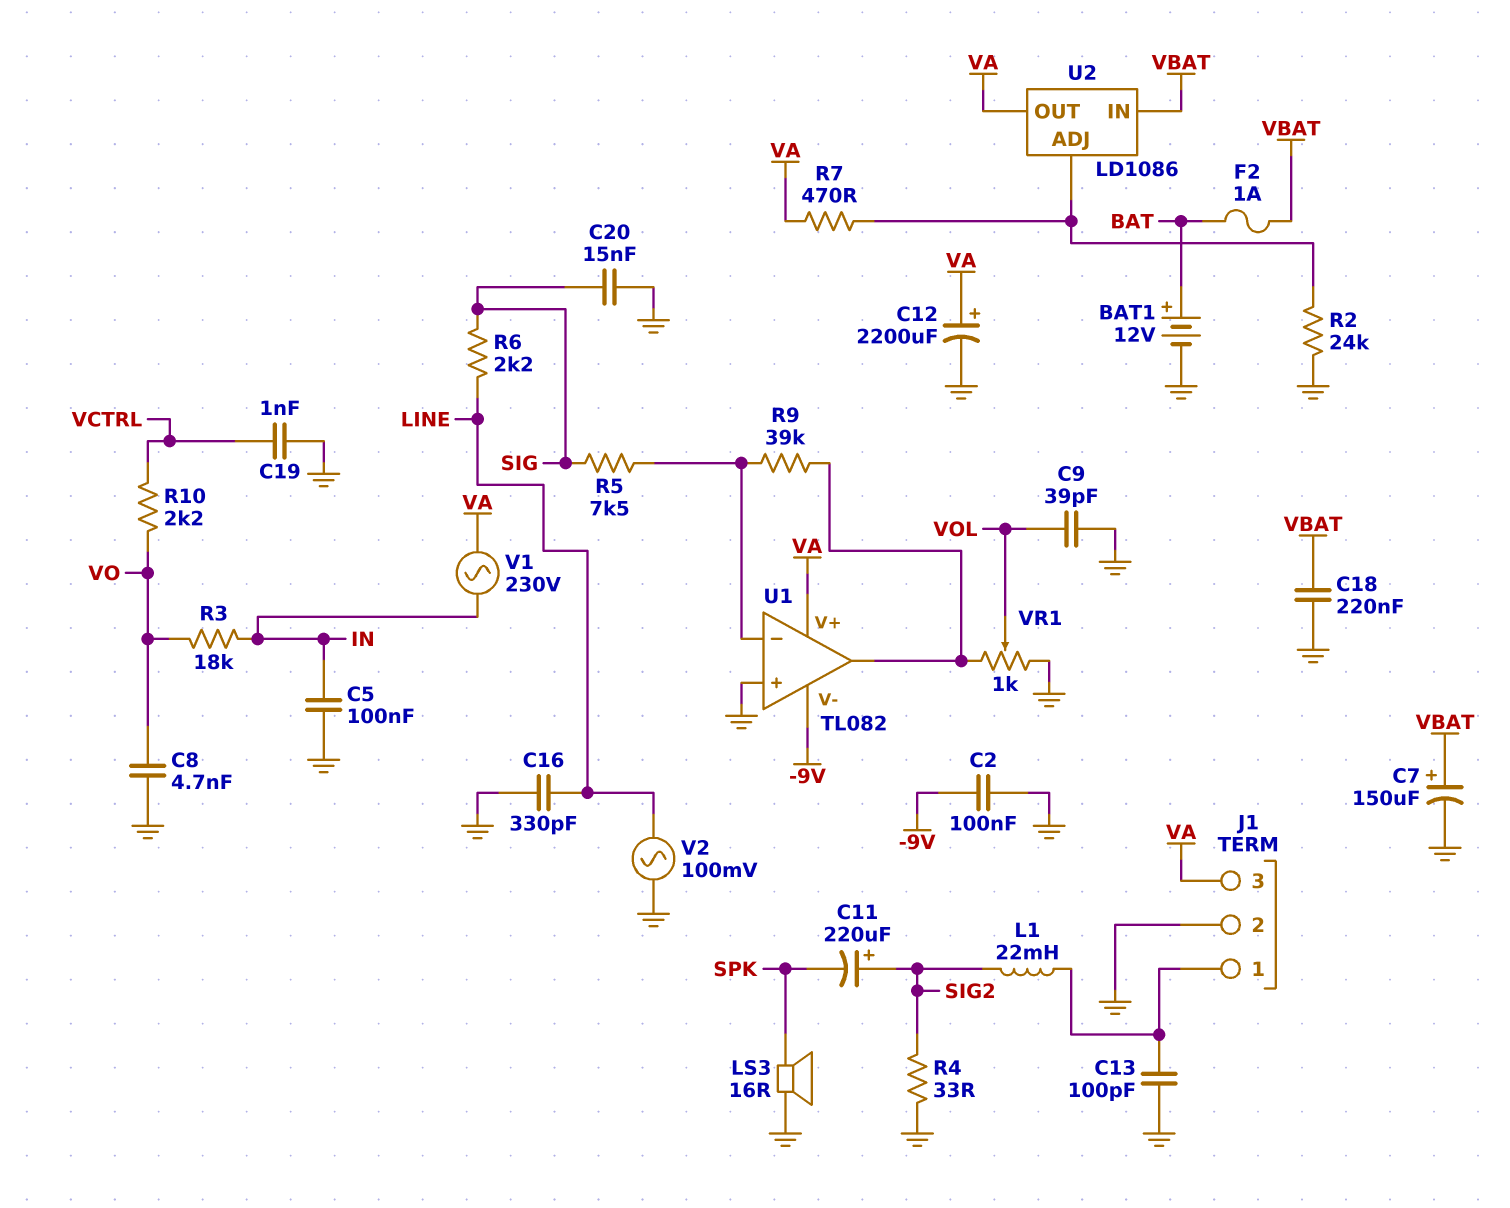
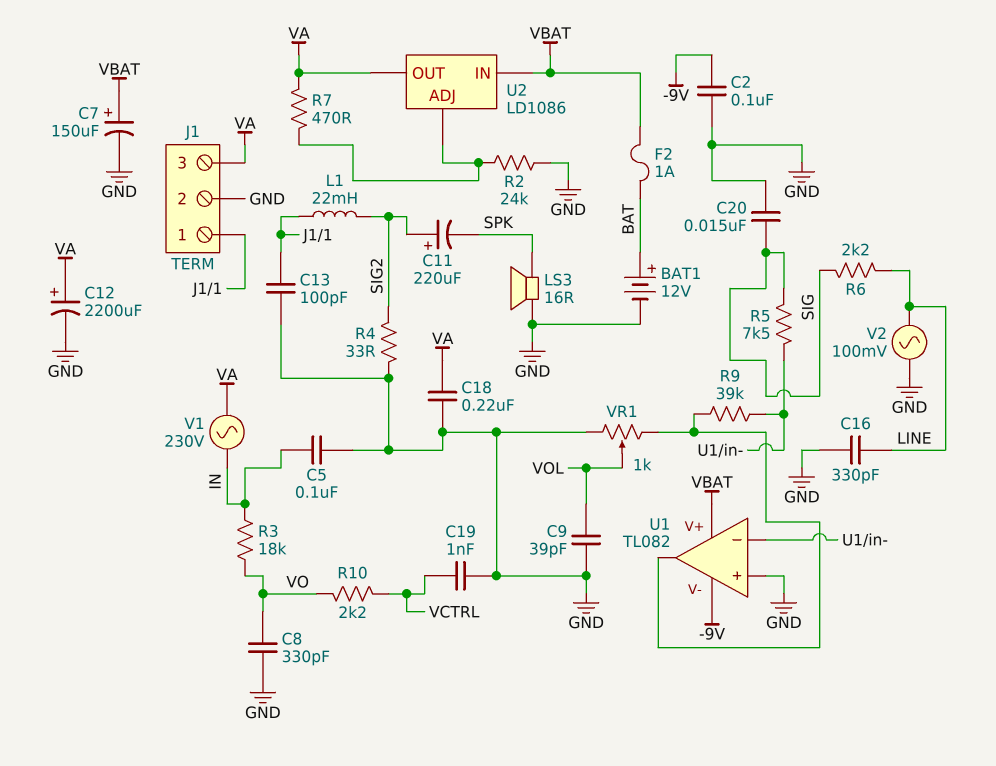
C8: 4.7nF (GND, VO) -> 330pF (GND, VO)
C18: 220nF (GND, VBAT) -> 220nF (GND, VA)
U1 pin V+: VA -> VBAT

